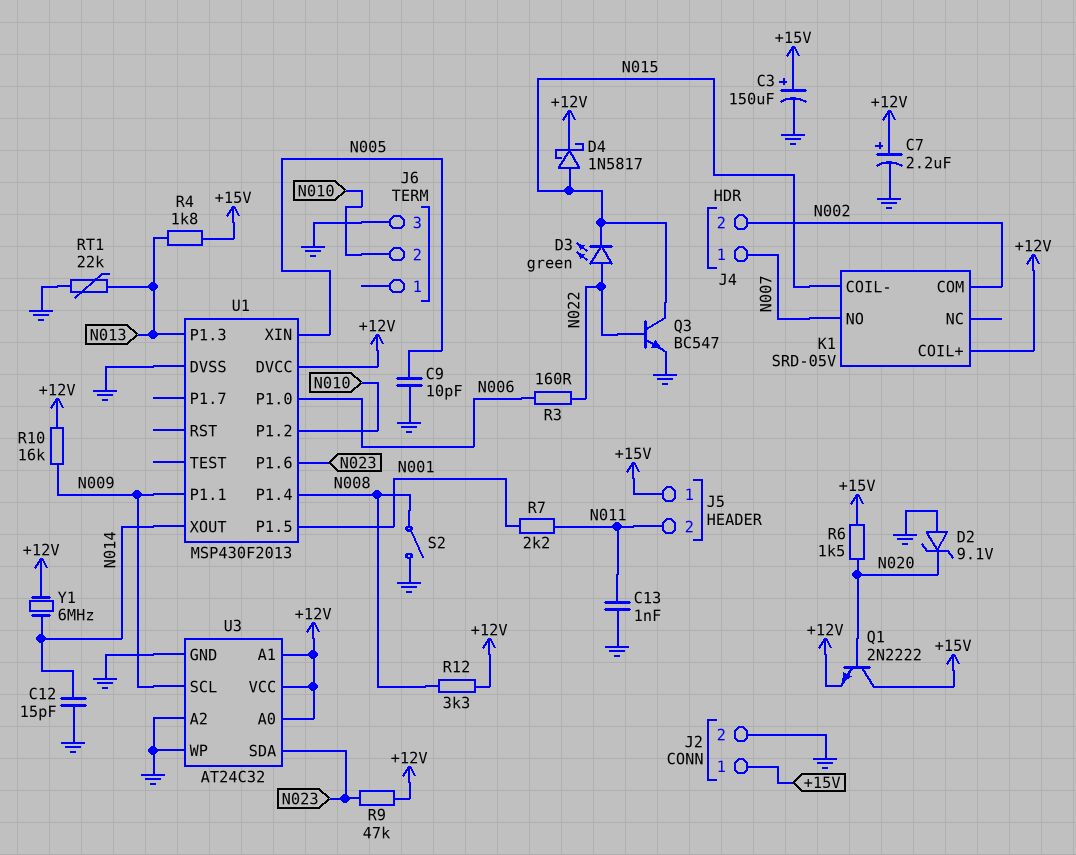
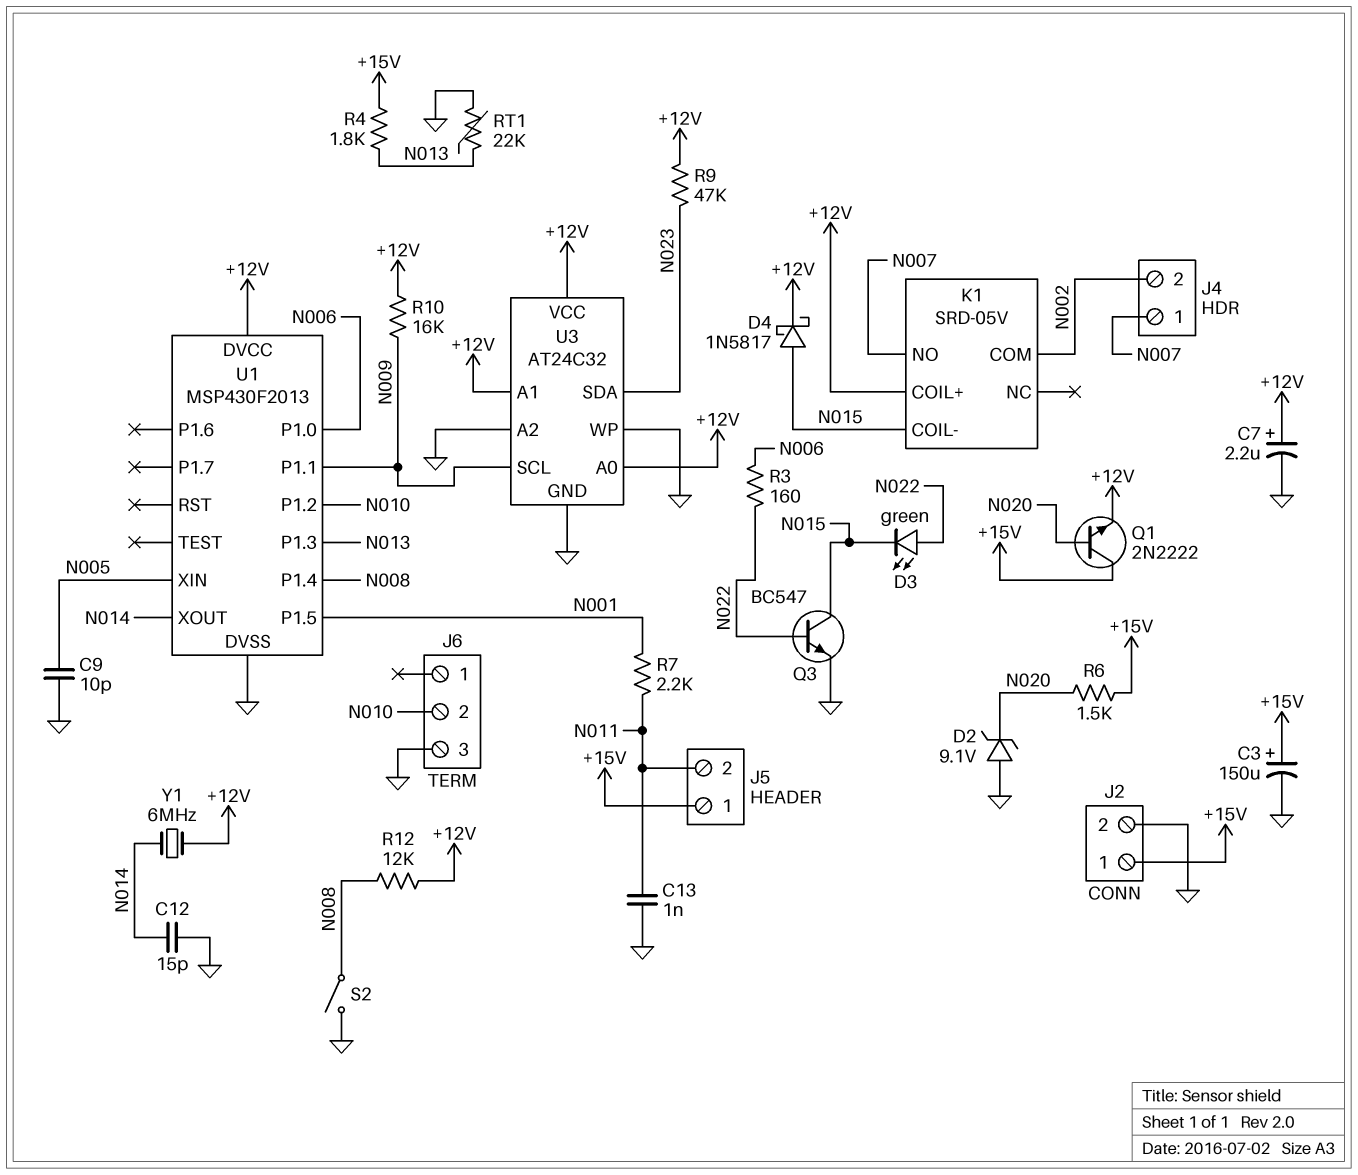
R12: 3.3k (+12V, N008) -> 12k (+12V, N008)
U1 pin P1.6: N023 -> none

